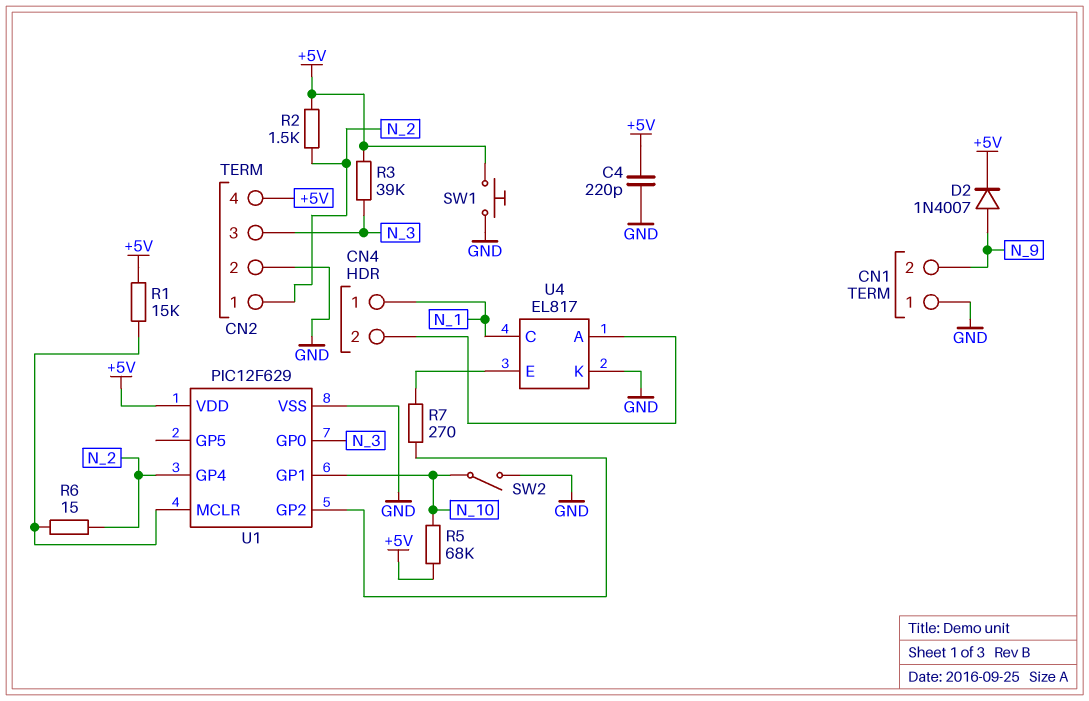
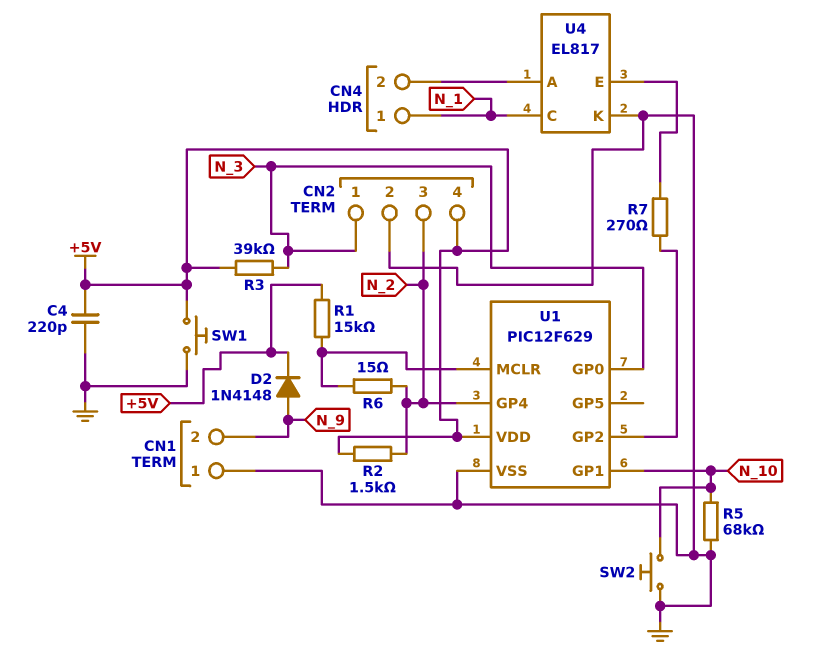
CN2 pin 1: N_2 -> N_3
CN2 pin 3: N_3 -> N_2
D2: diode 1N4007 (A N_9, K +5V) -> diode 1N4148 (A N_9, K +5V)
R5: 68k (+5V, N_10) -> 68k (GND, N_10)
SW2: switch (GND, N_10) -> button (GND, N_10)

